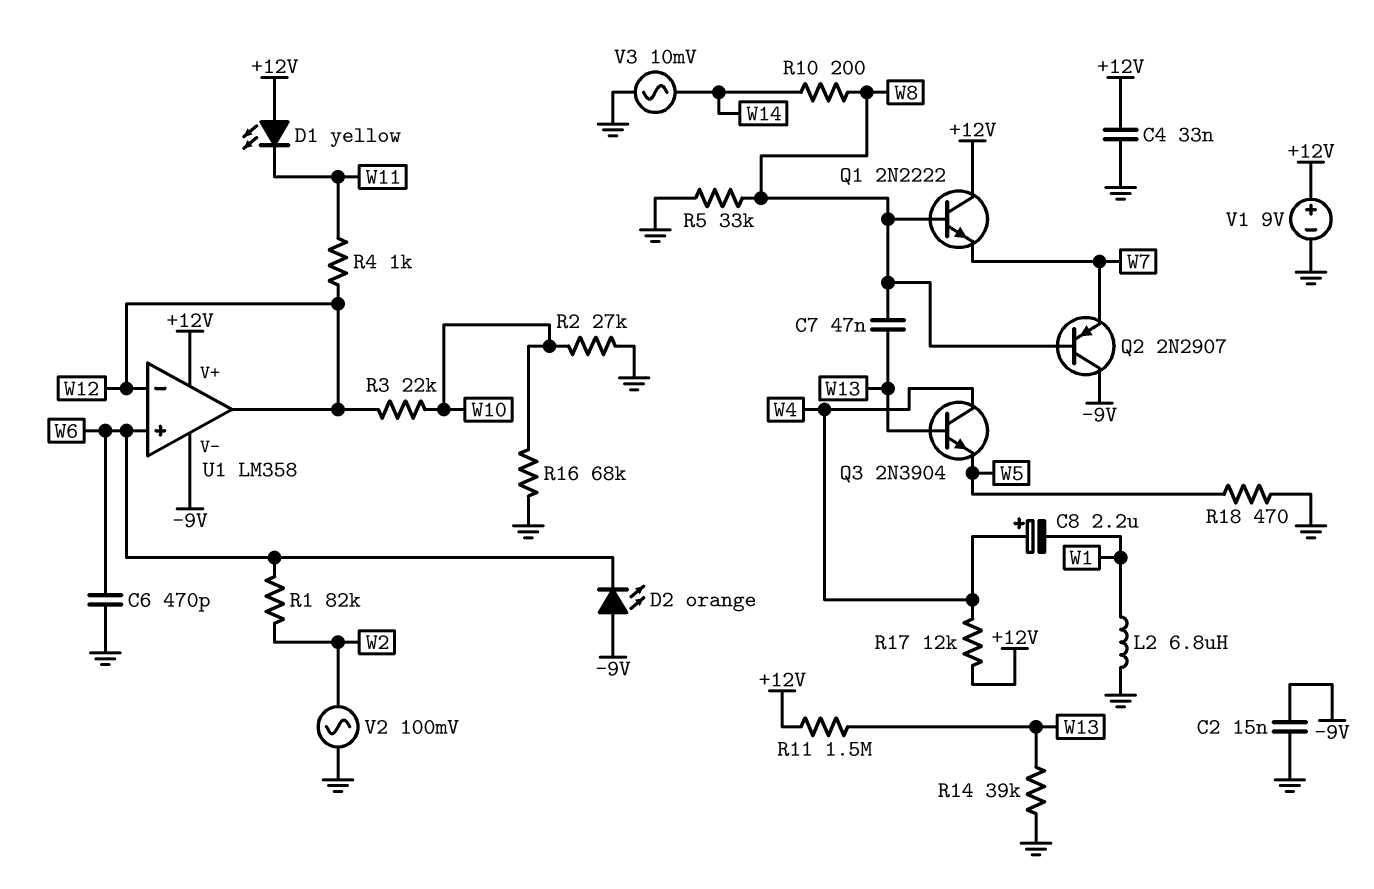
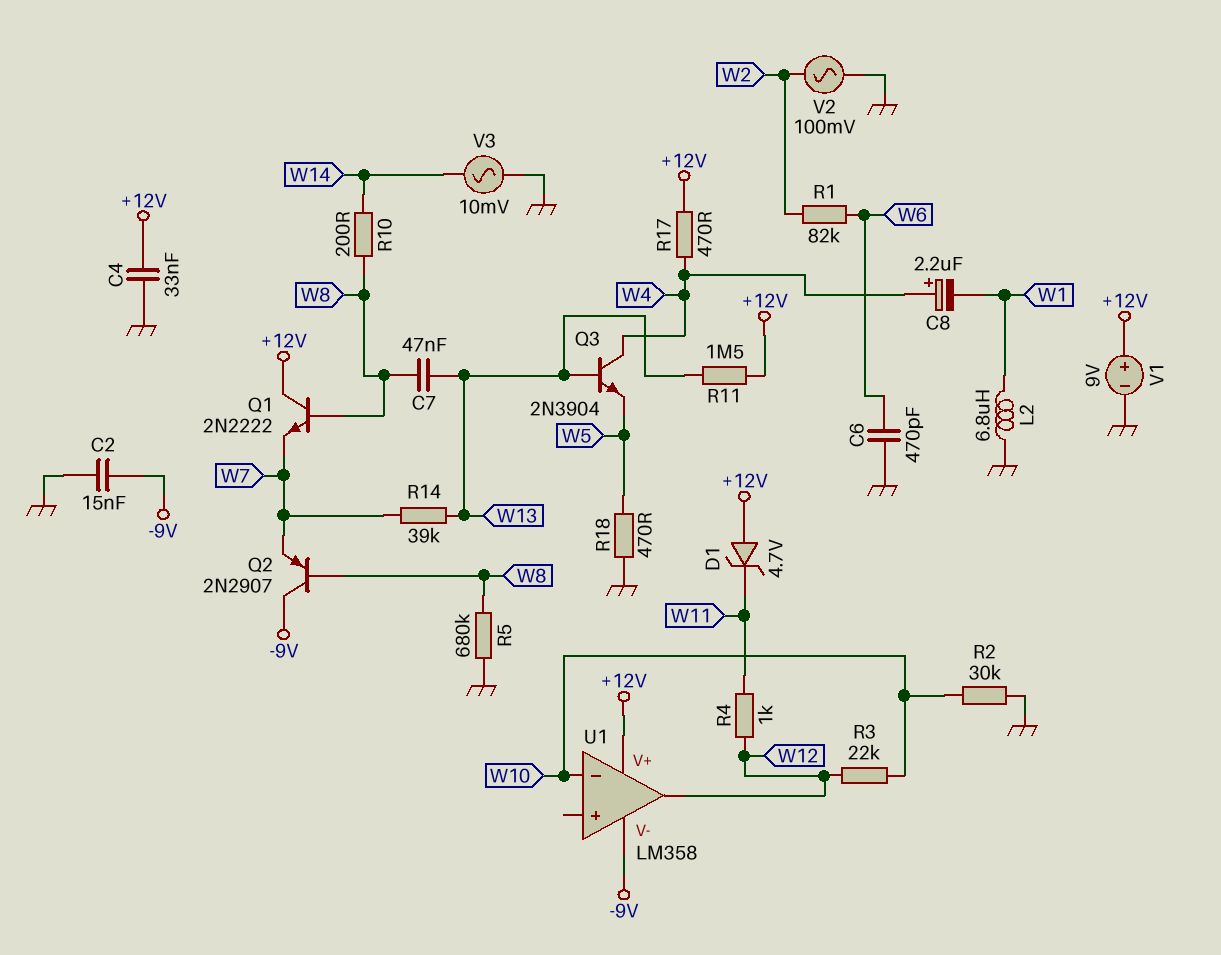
D1: LED yellow (A +12V, K W11) -> zener 4.7V (A +12V, K W11)
D2: LED orange (A -9V, K W6) -> none
R2: 27k (GND, W10) -> 30k (GND, W10)
R5: 33k (GND, W8) -> 680k (GND, W8)
R14: 39k (GND, W13) -> 39k (W7, W13)
R16: 68k (GND, W10) -> none
R17: 12k (+12V, W4) -> 470 (+12V, W4)
U1 pin in+: W6 -> none
U1 pin in-: W12 -> W10

